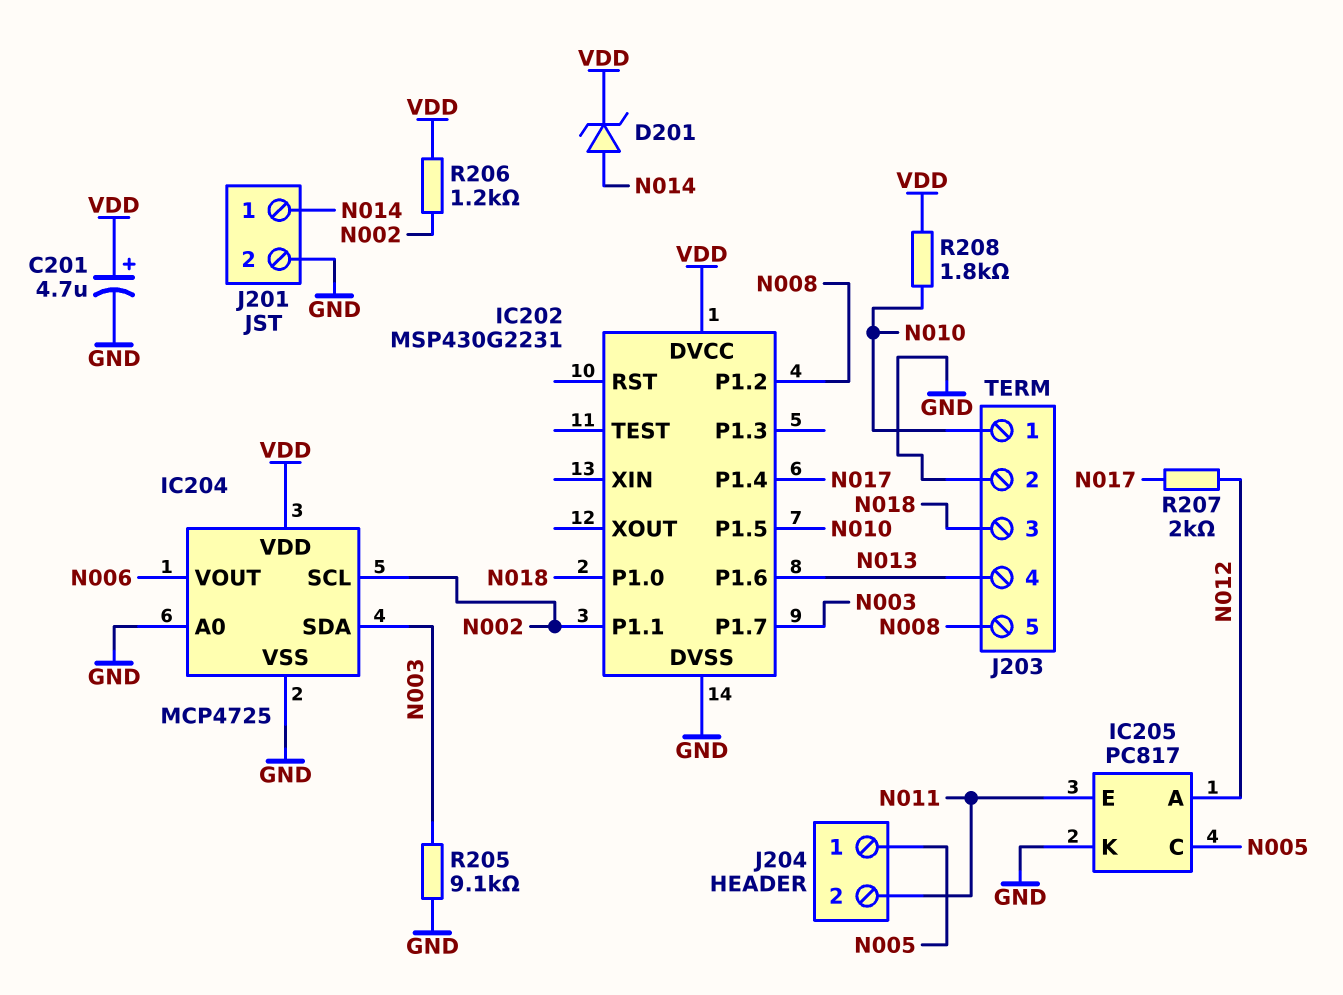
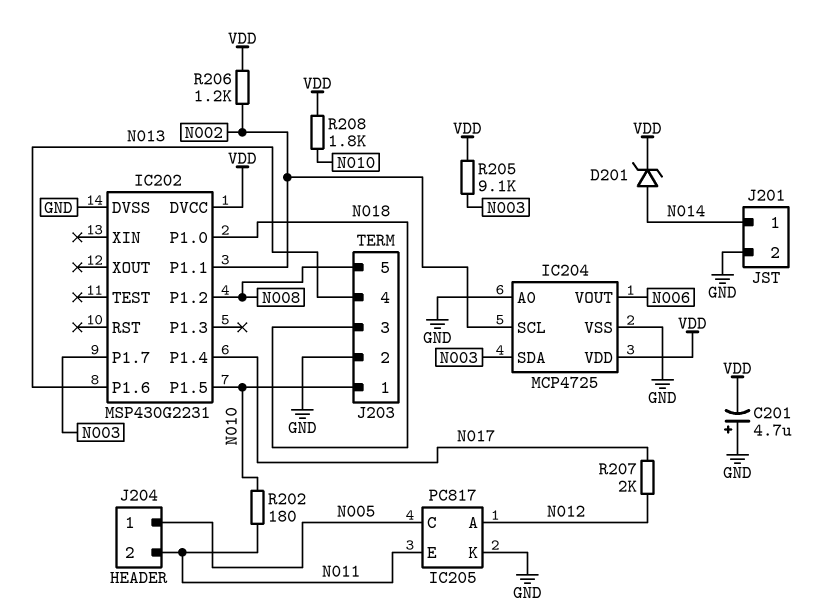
C201: 4.7uF (plus VDD, minus GND) -> 4.7uF (plus GND, minus VDD)
R202: none -> 180 (N010, N011)
R205: 9.1k (GND, N003) -> 9.1k (N003, VDD)

